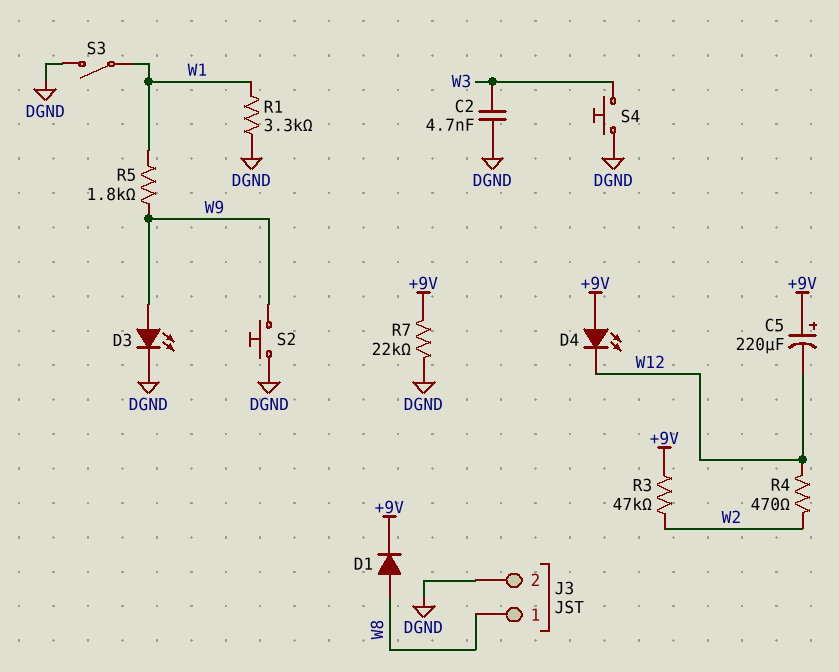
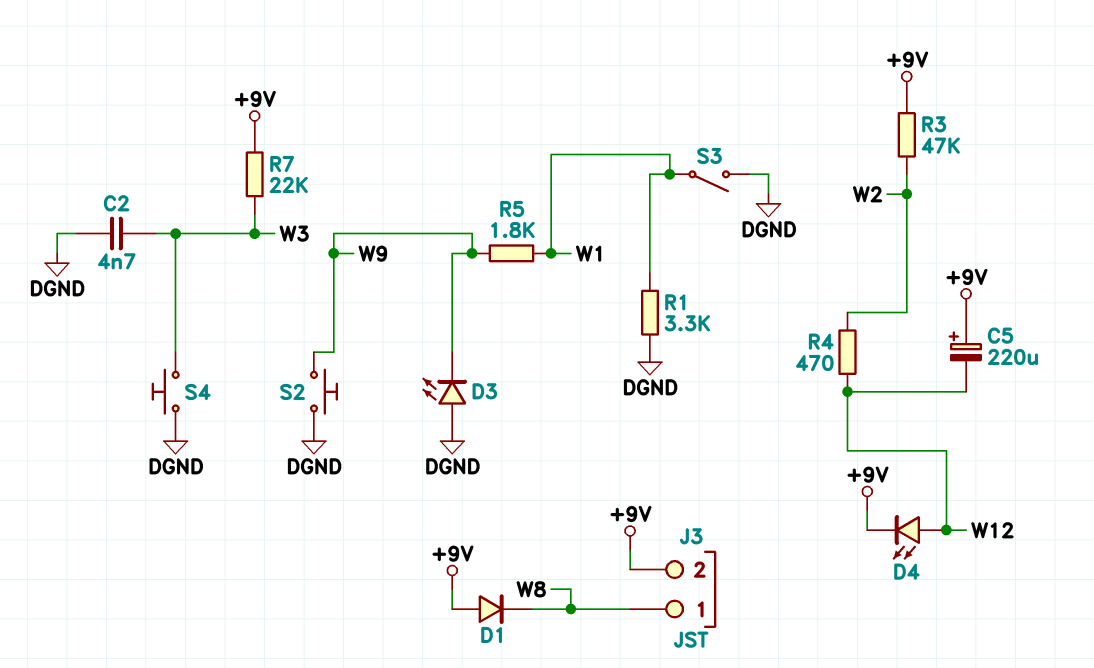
D1: diode (A W8, K +9V) -> diode (A +9V, K W8)
D3: LED (A W9, K DGND) -> LED (A DGND, K W9)
D4: LED (A +9V, K W12) -> LED (A W12, K +9V)
J3 pin 2: DGND -> +9V
R7: 22k (+9V, DGND) -> 22k (+9V, W3)

